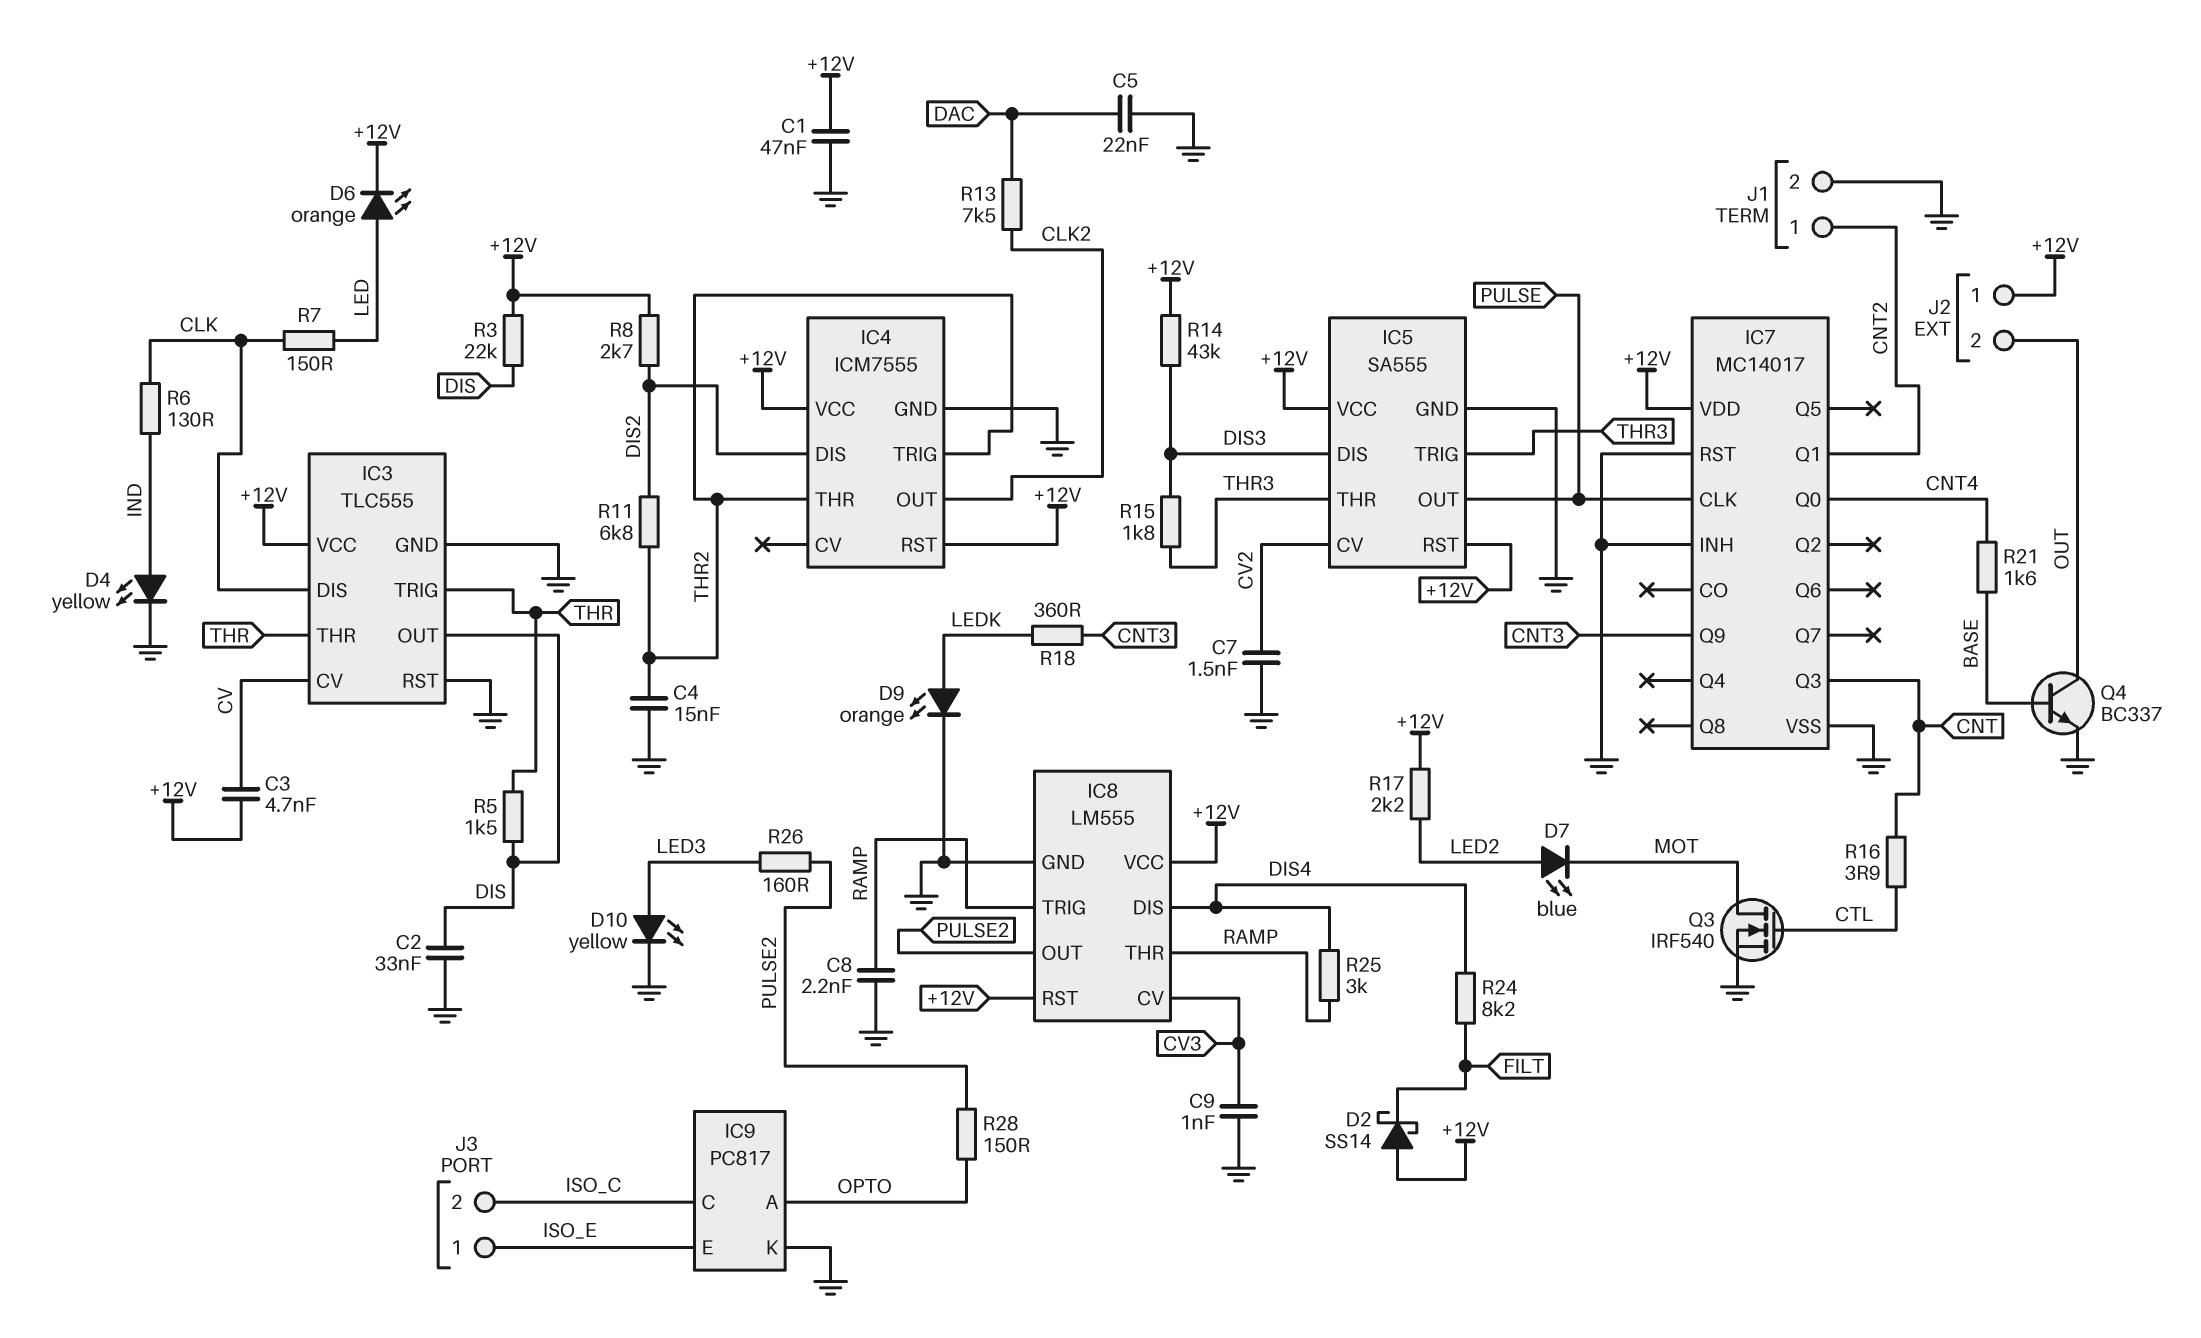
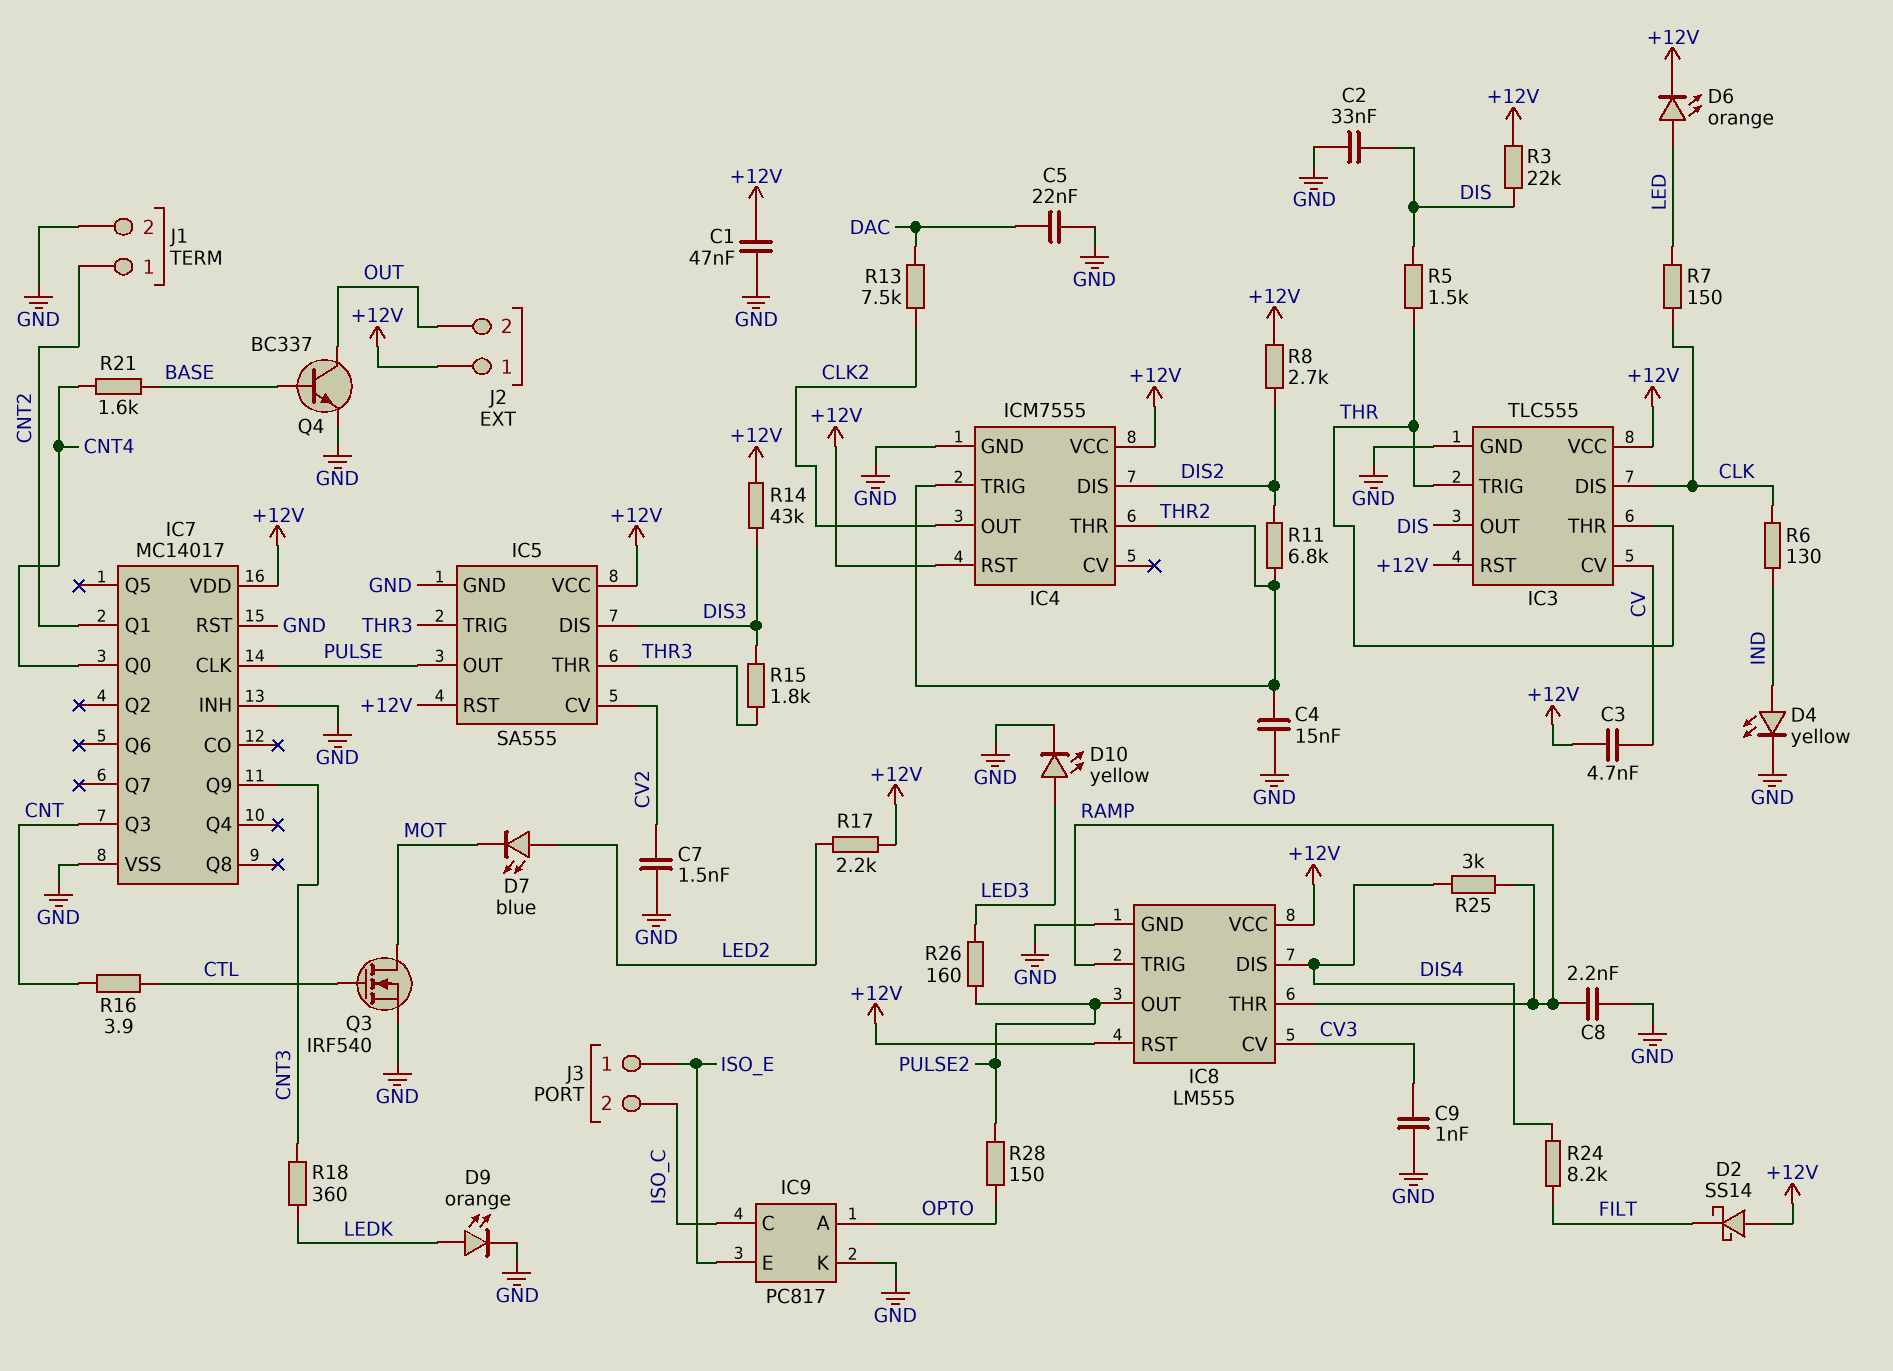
IC3 pin RST: GND -> +12V

